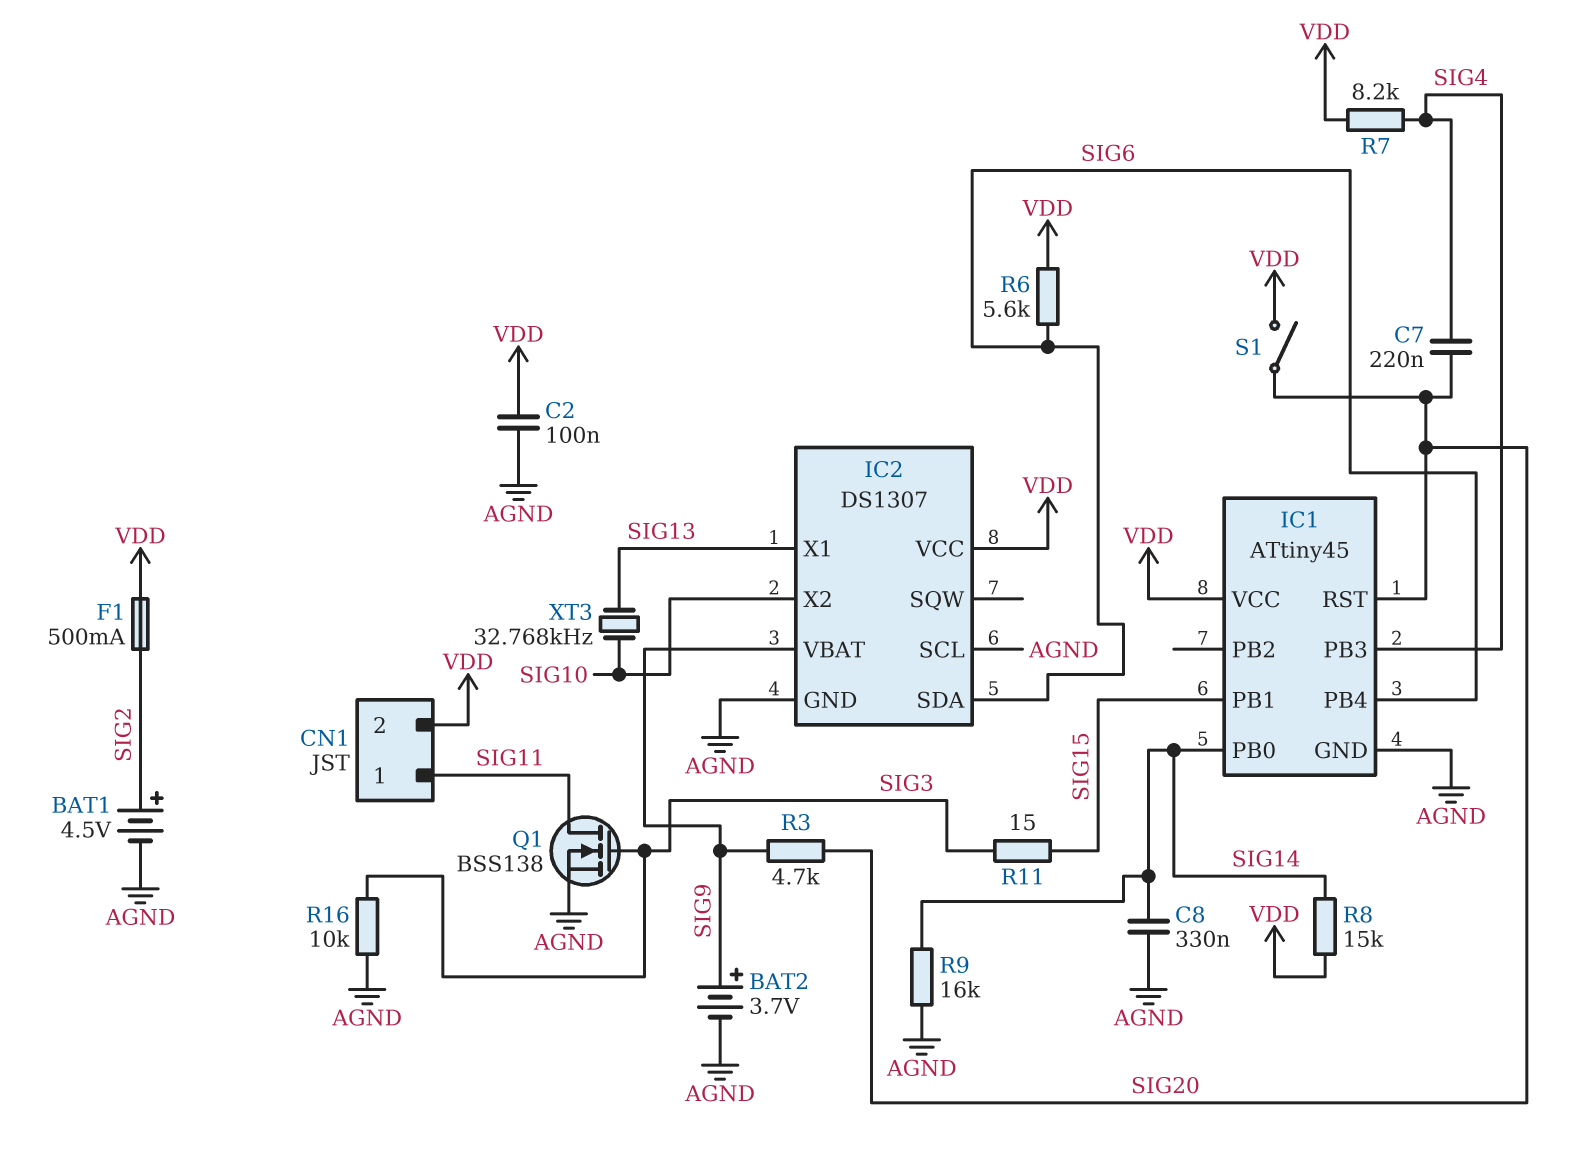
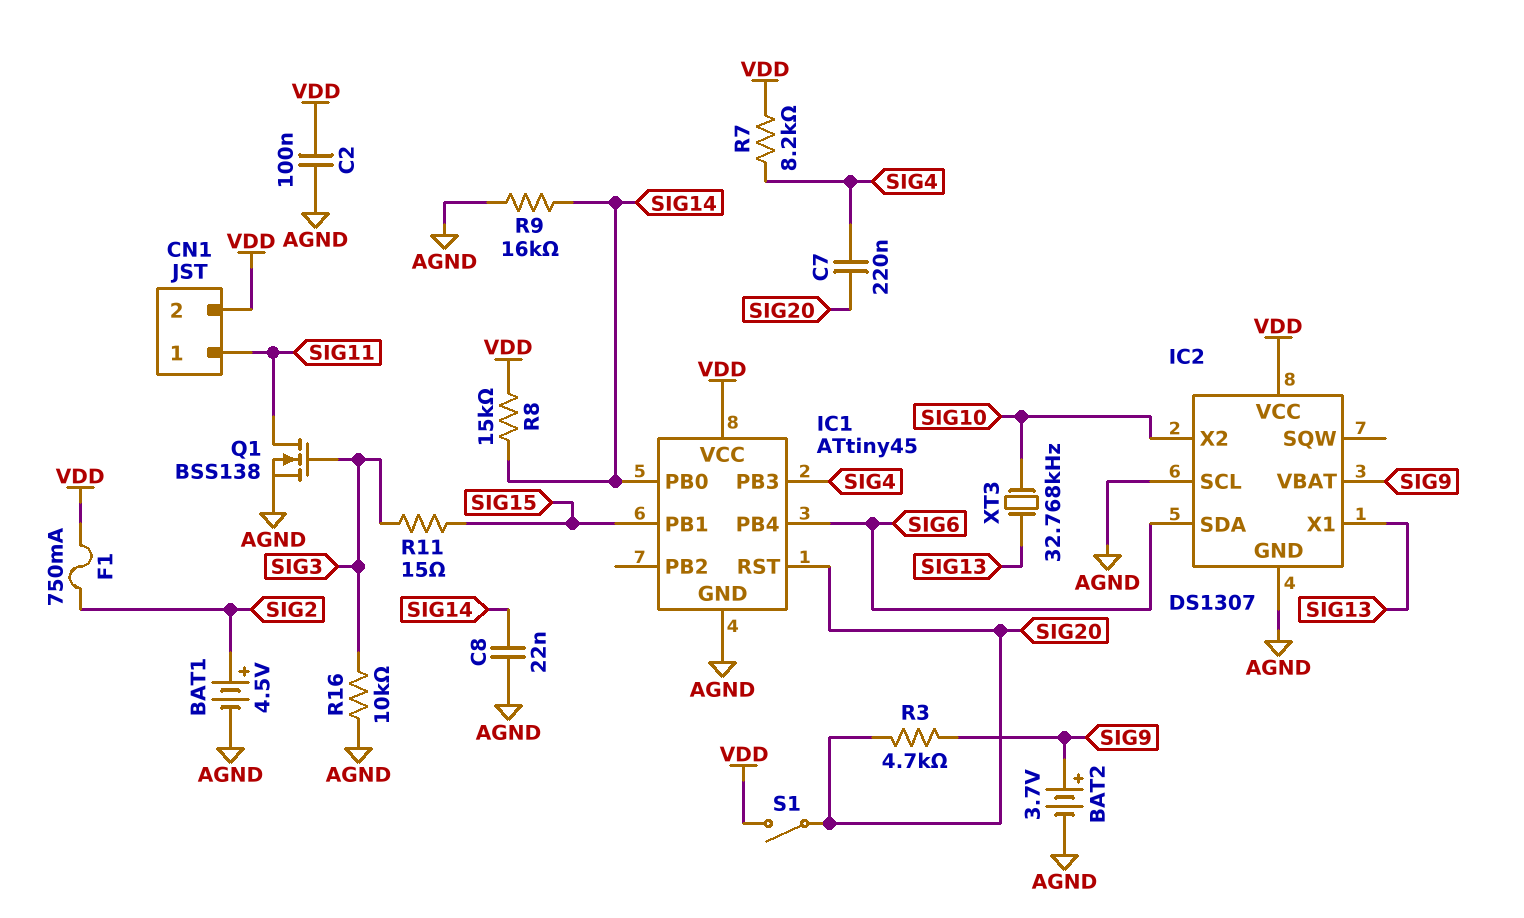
C8: 330nF (AGND, SIG14) -> 22nF (AGND, SIG14)
F1: 500mA (SIG2, VDD) -> 750mA (SIG2, VDD)
R6: 5.6k (SIG6, VDD) -> none

